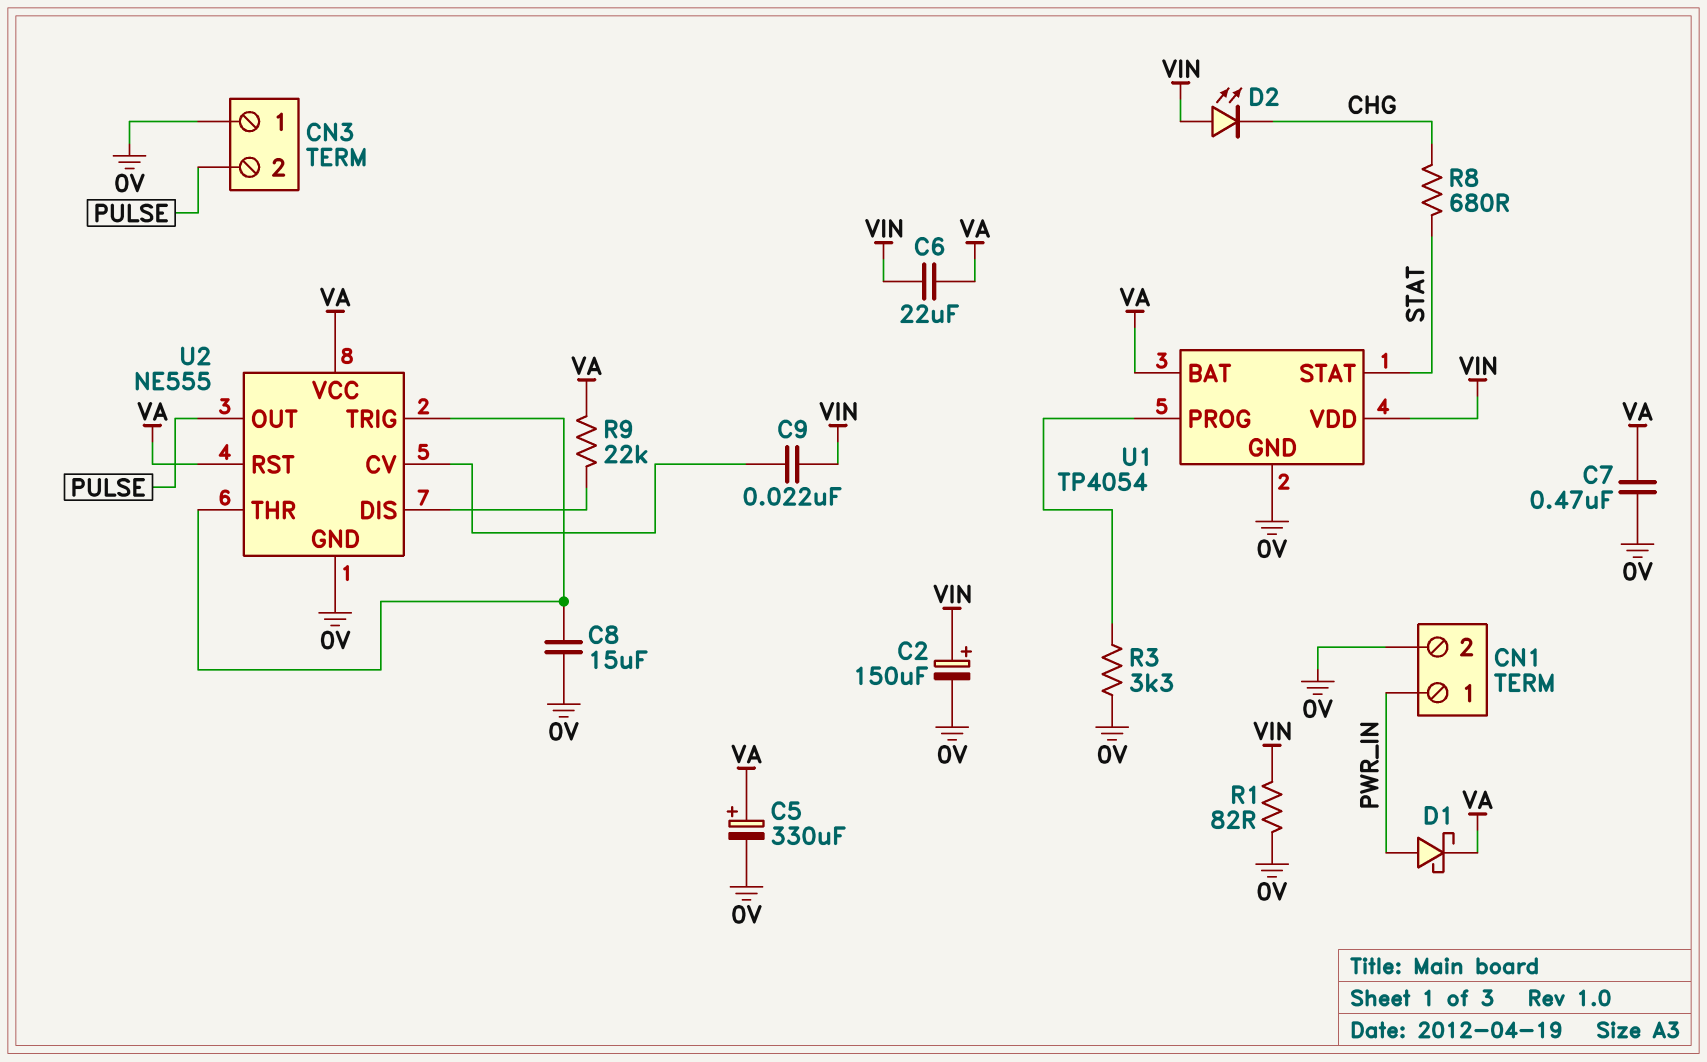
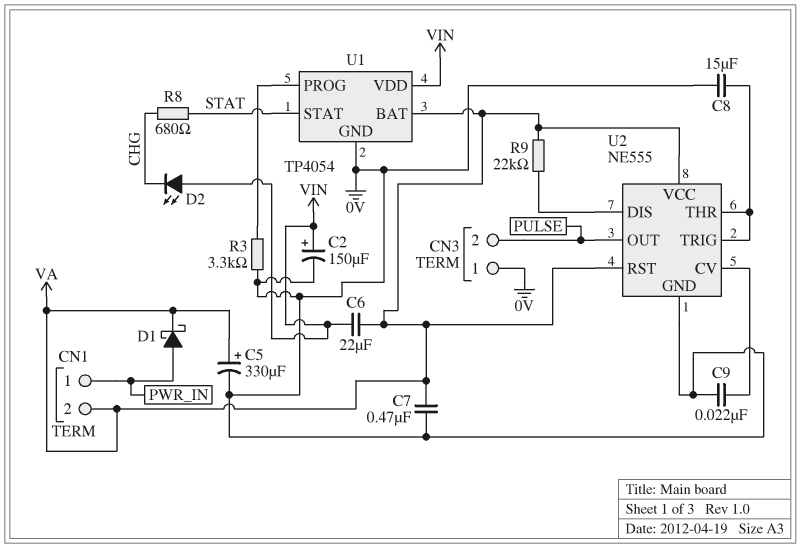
C9: 22nF (U2/CV, VIN) -> 22nF (0V, U2/CV)
CN1 pin 2: 0V -> VA
R1: 82 (0V, VIN) -> none

